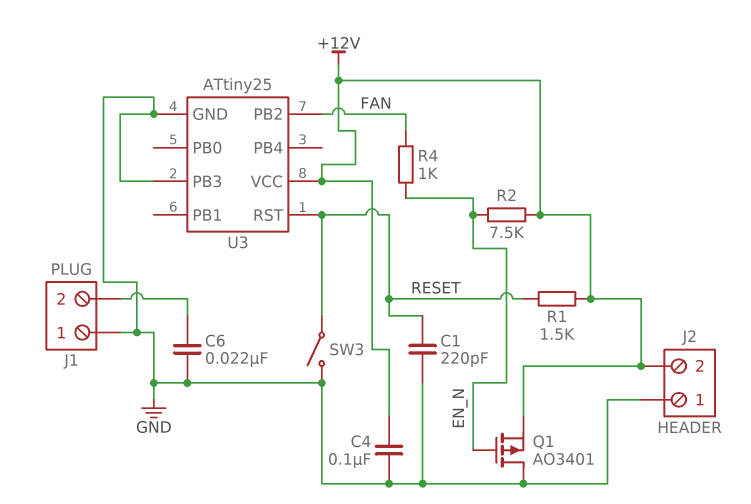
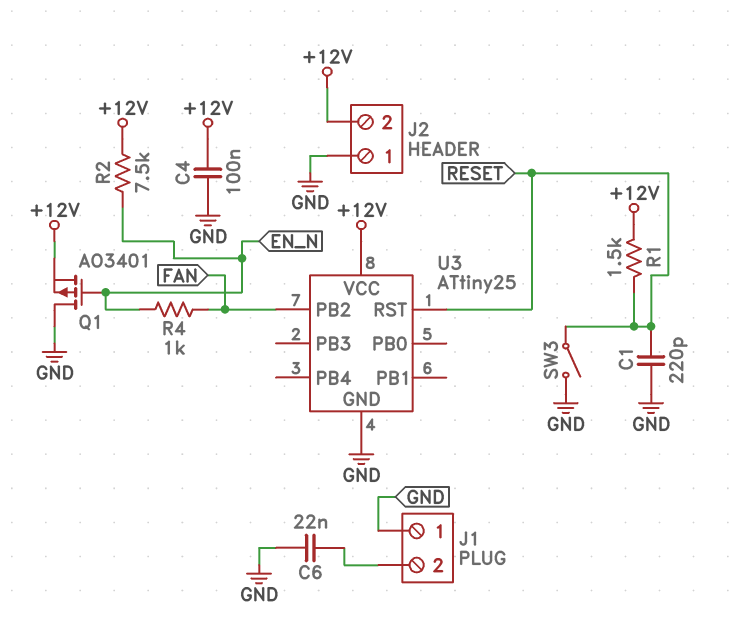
U3 pin PB3: GND -> none

